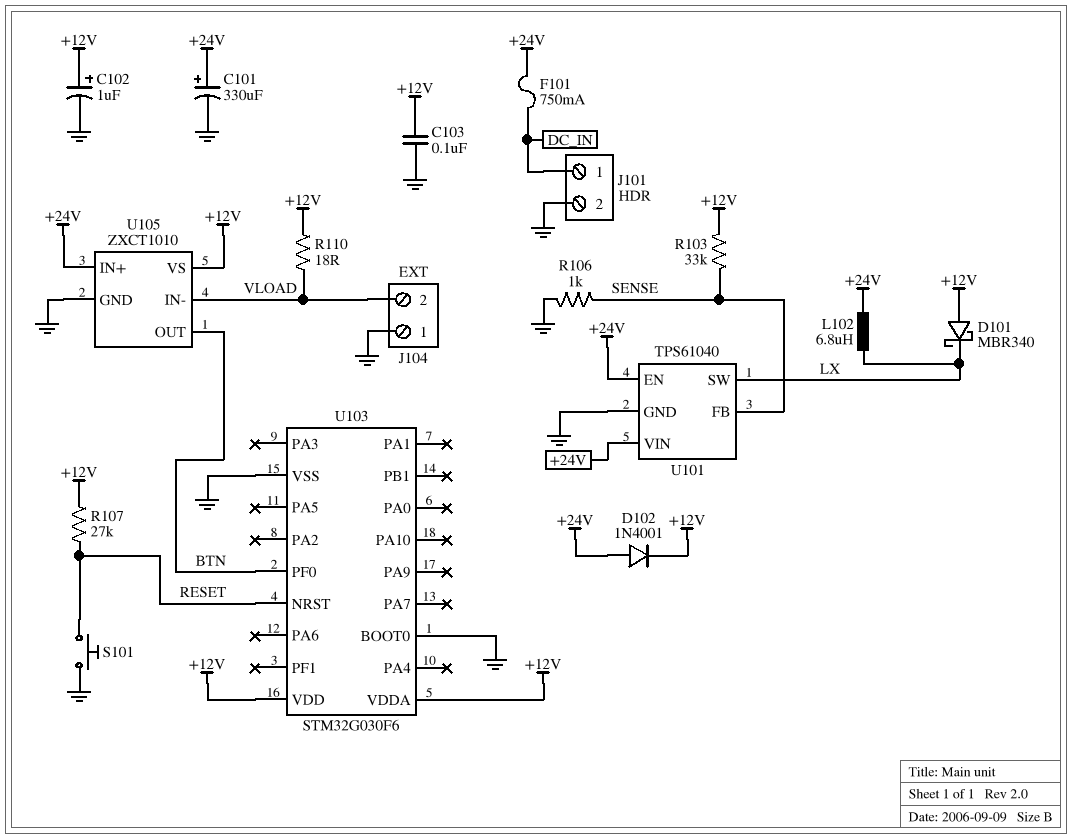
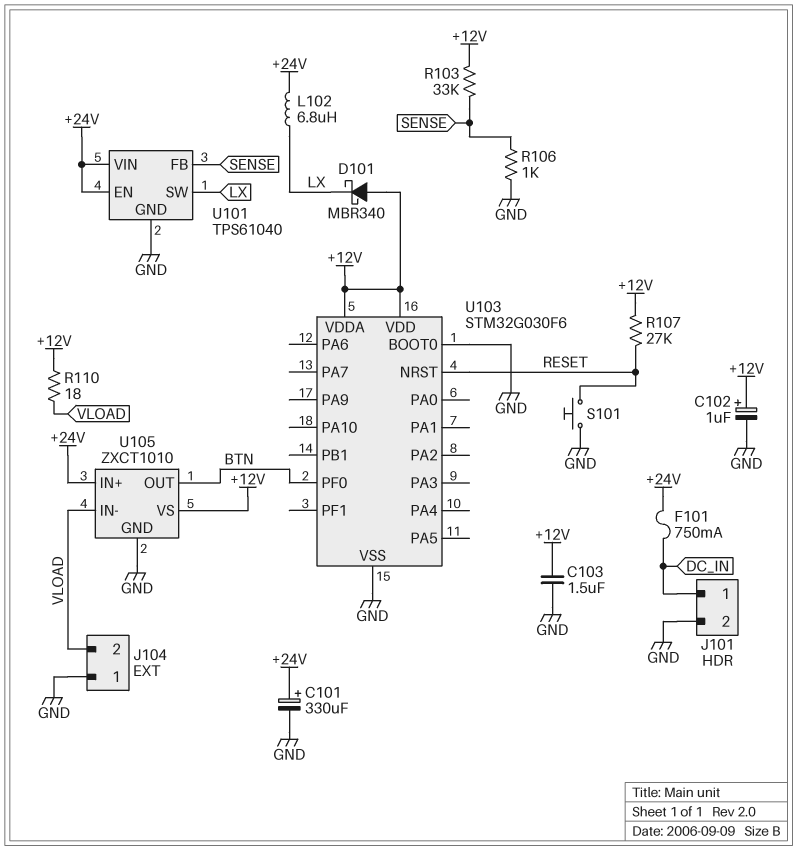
C103: 100nF (+12V, GND) -> 1.5uF (+12V, GND)
D102: diode 1N4001 (A +24V, K +12V) -> none

